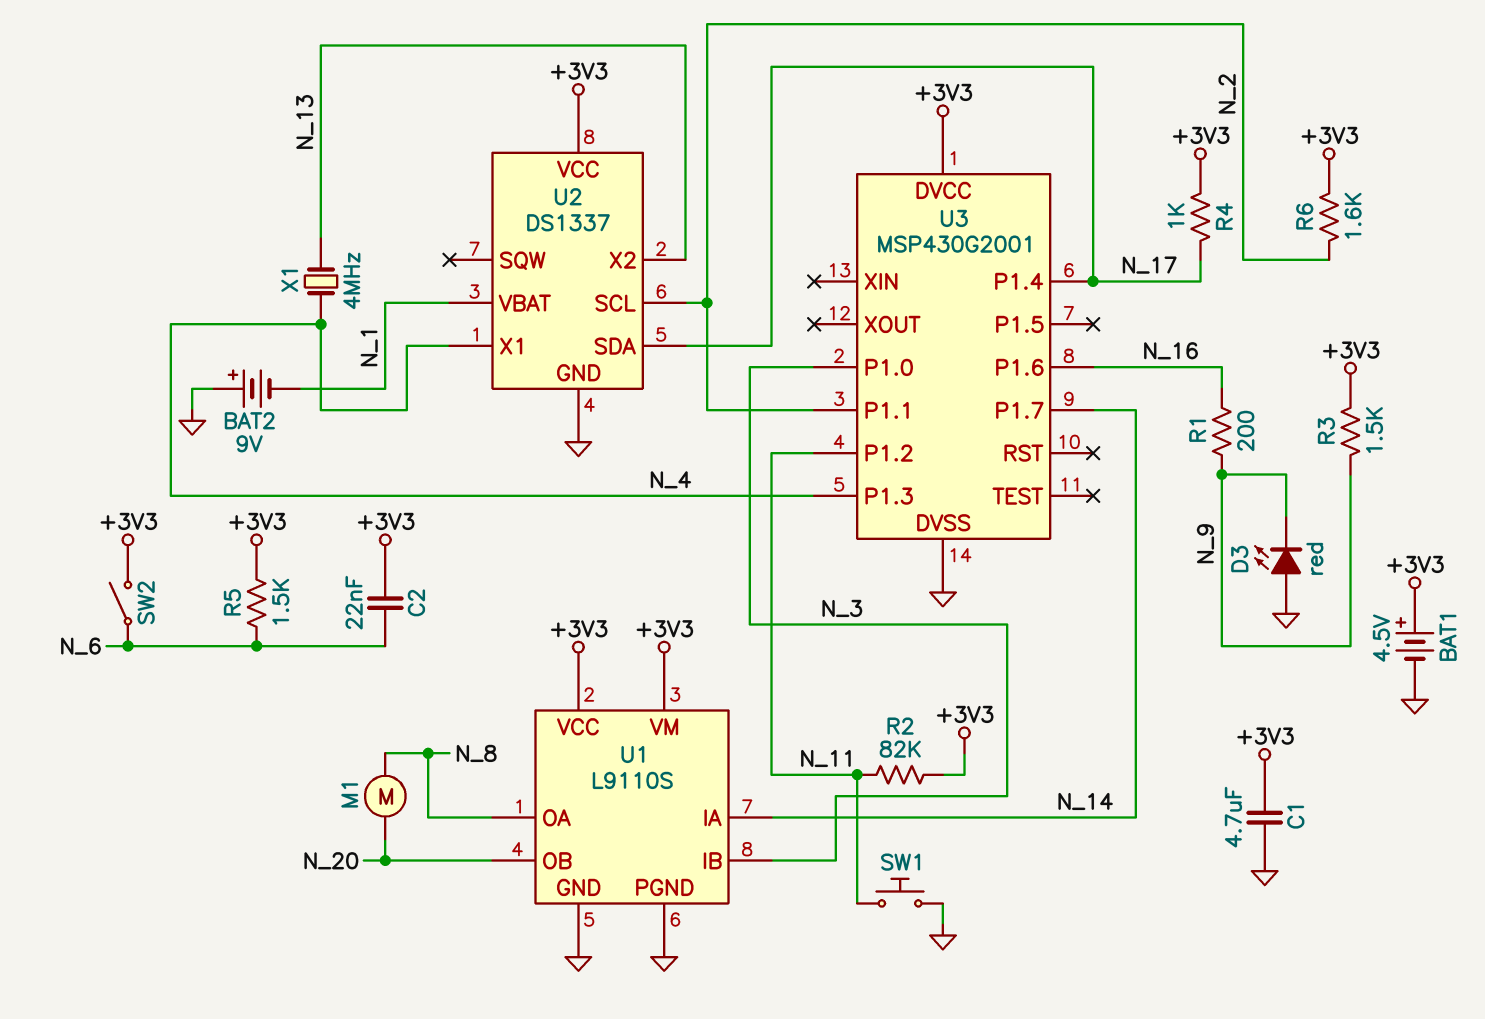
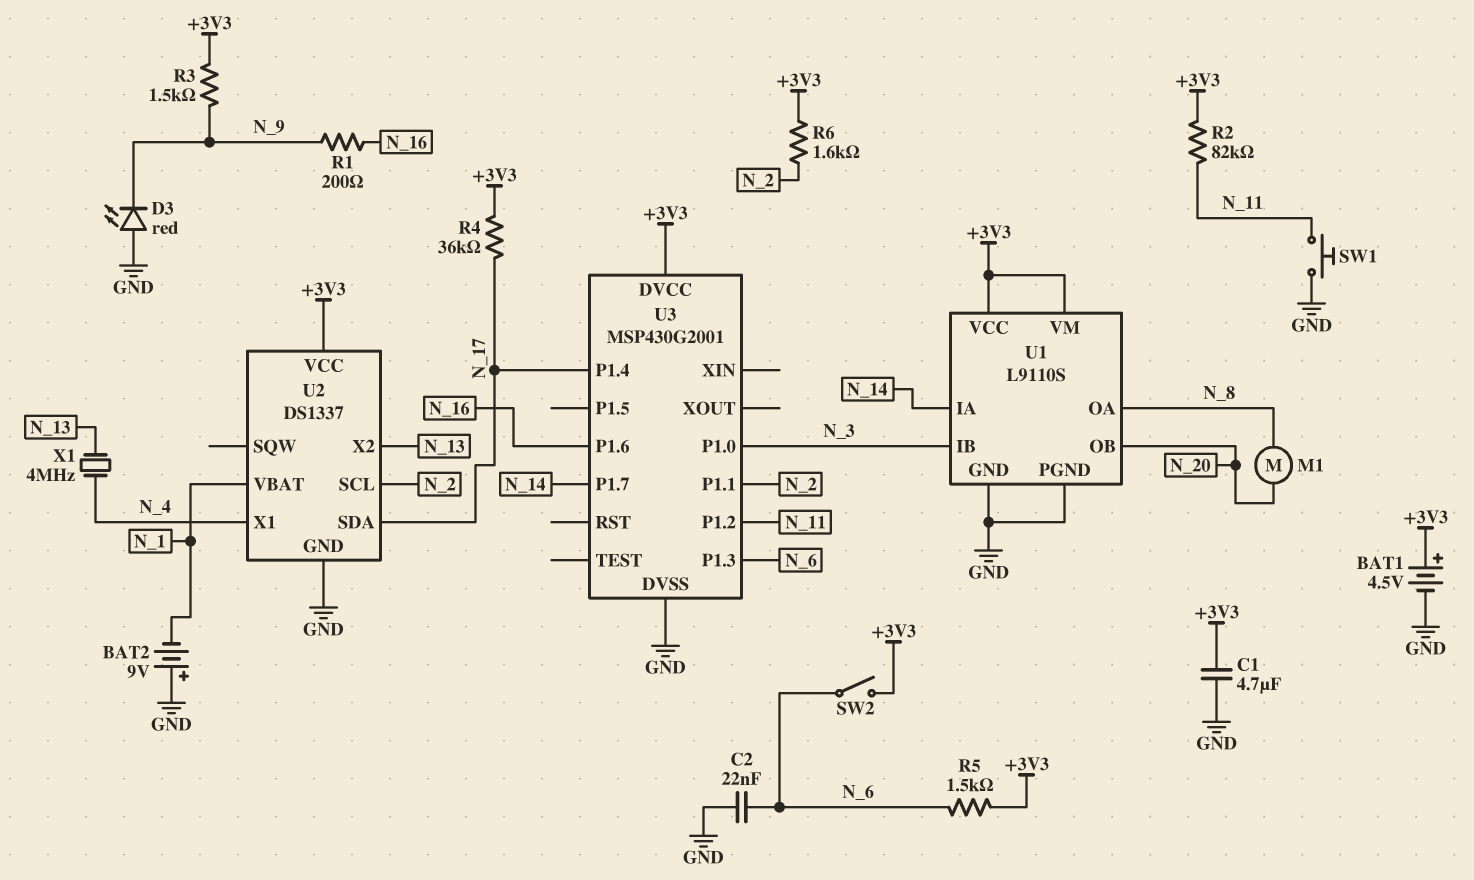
C2: 22nF (+3V3, N_6) -> 22nF (GND, N_6)
R4: 1k (+3V3, N_17) -> 36k (+3V3, N_17)
U3 pin P1.3: N_4 -> N_6

